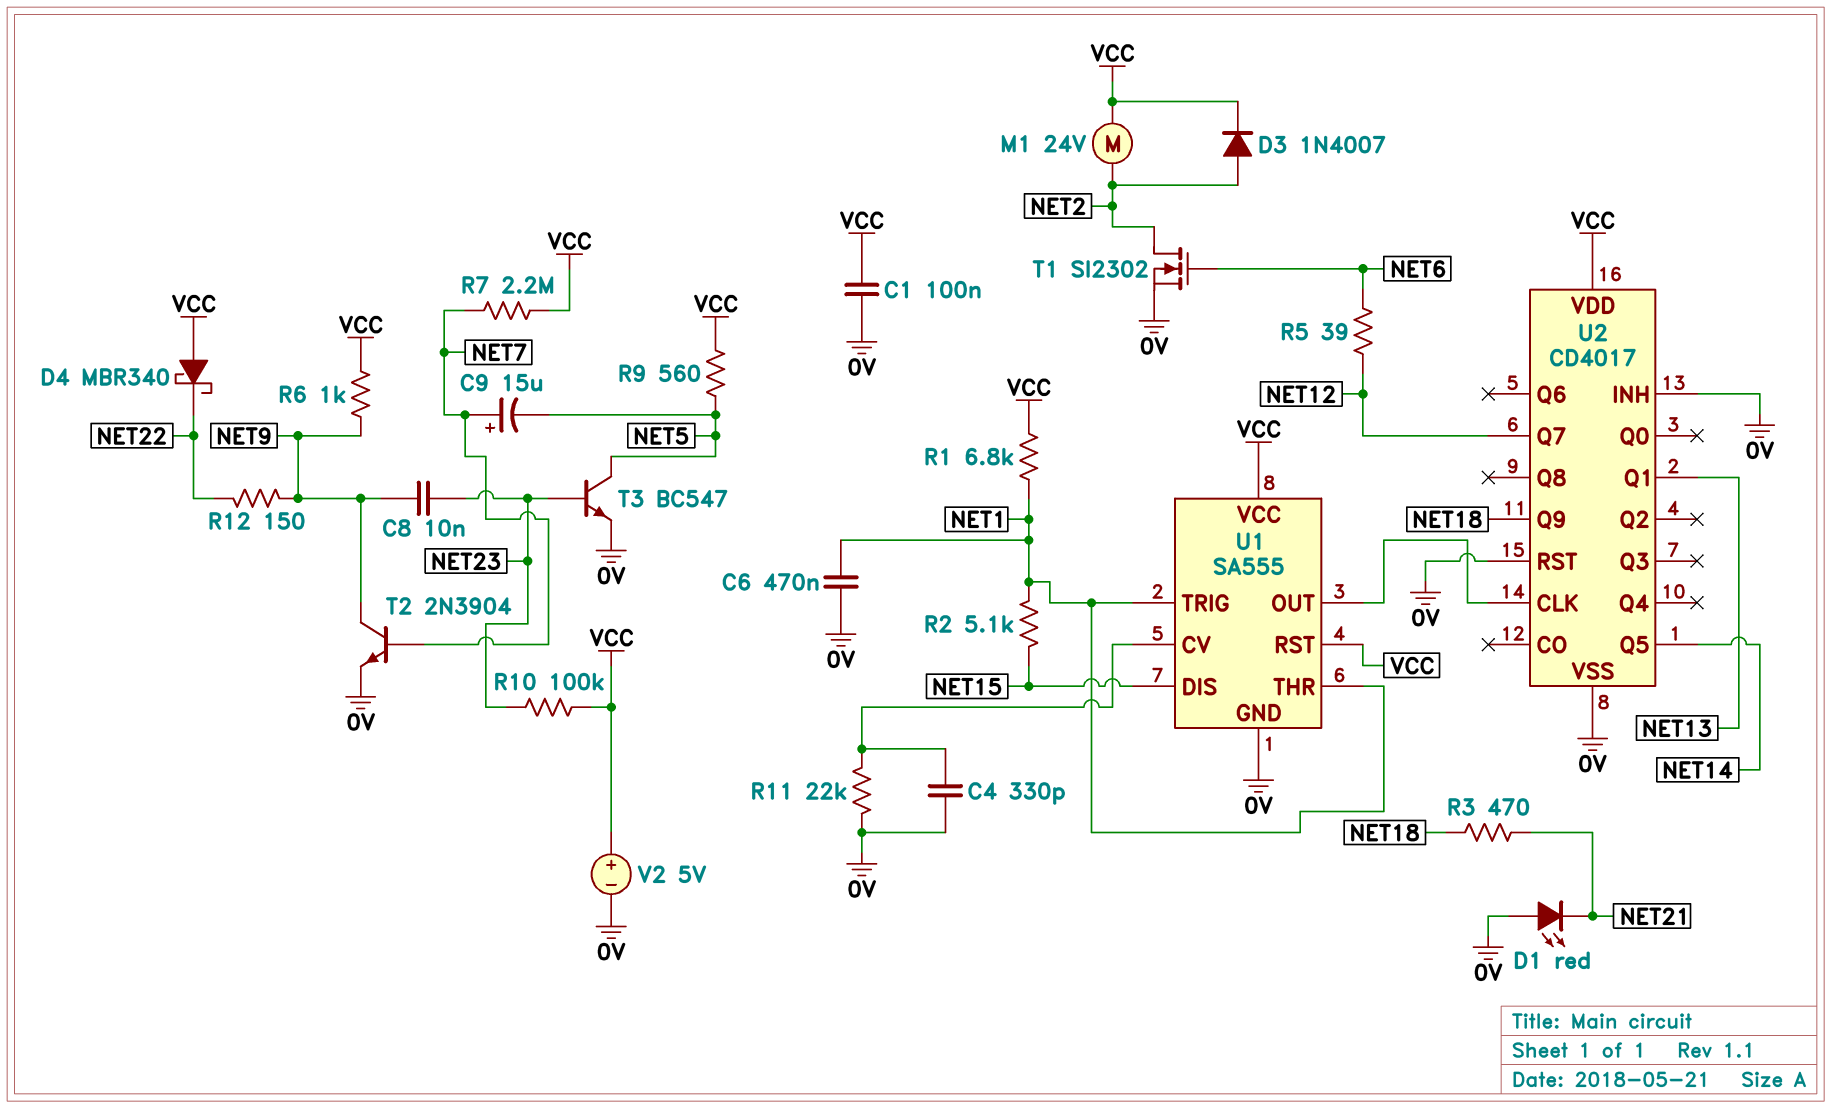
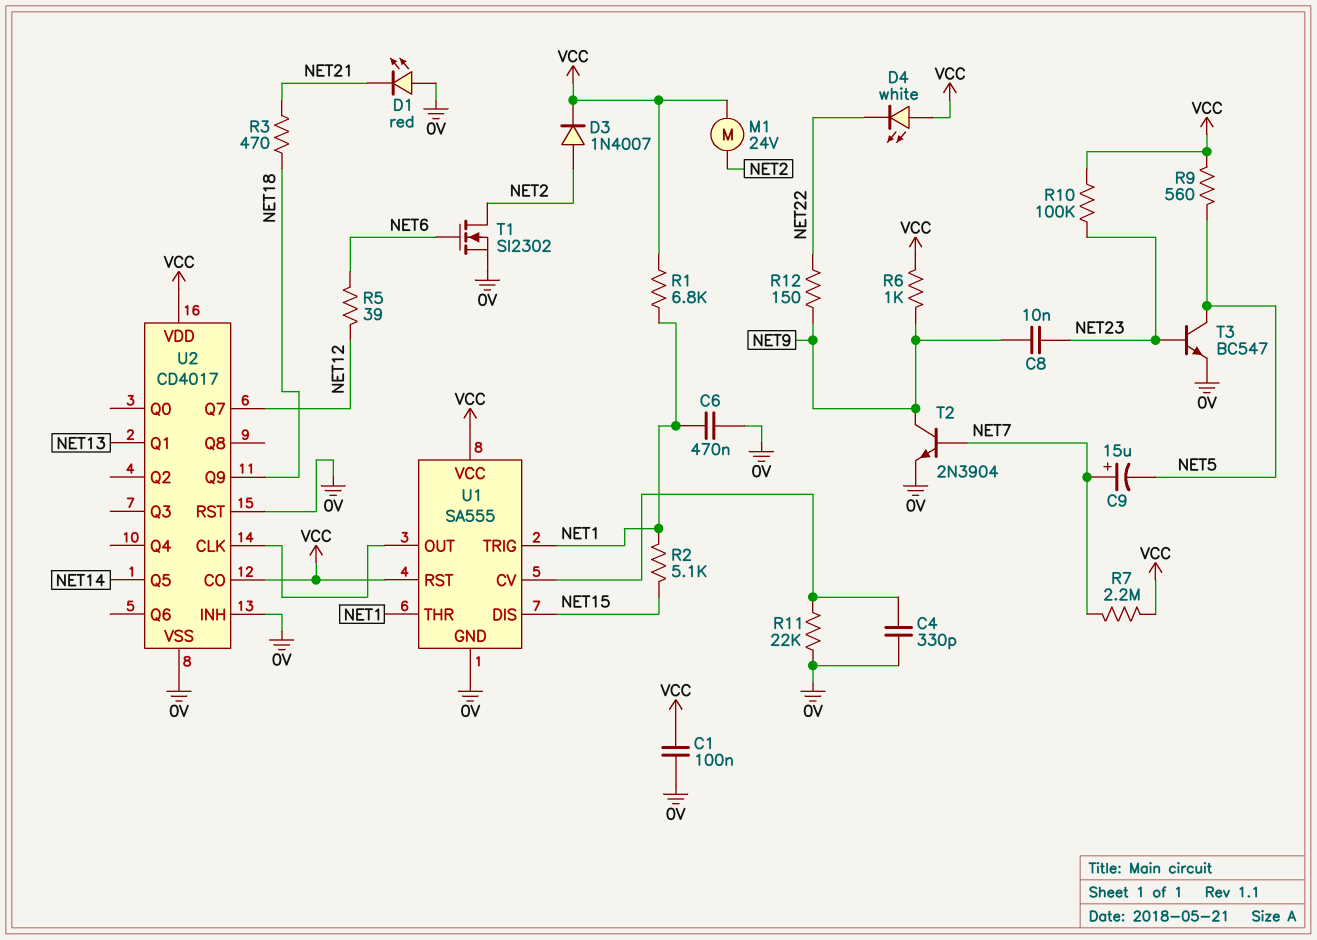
D4: schottky MBR340 (A VCC, K NET22) -> LED white (A VCC, K NET22)
U2 pin CO: none -> VCC
V2: 5V (plus VCC, minus 0V) -> none

